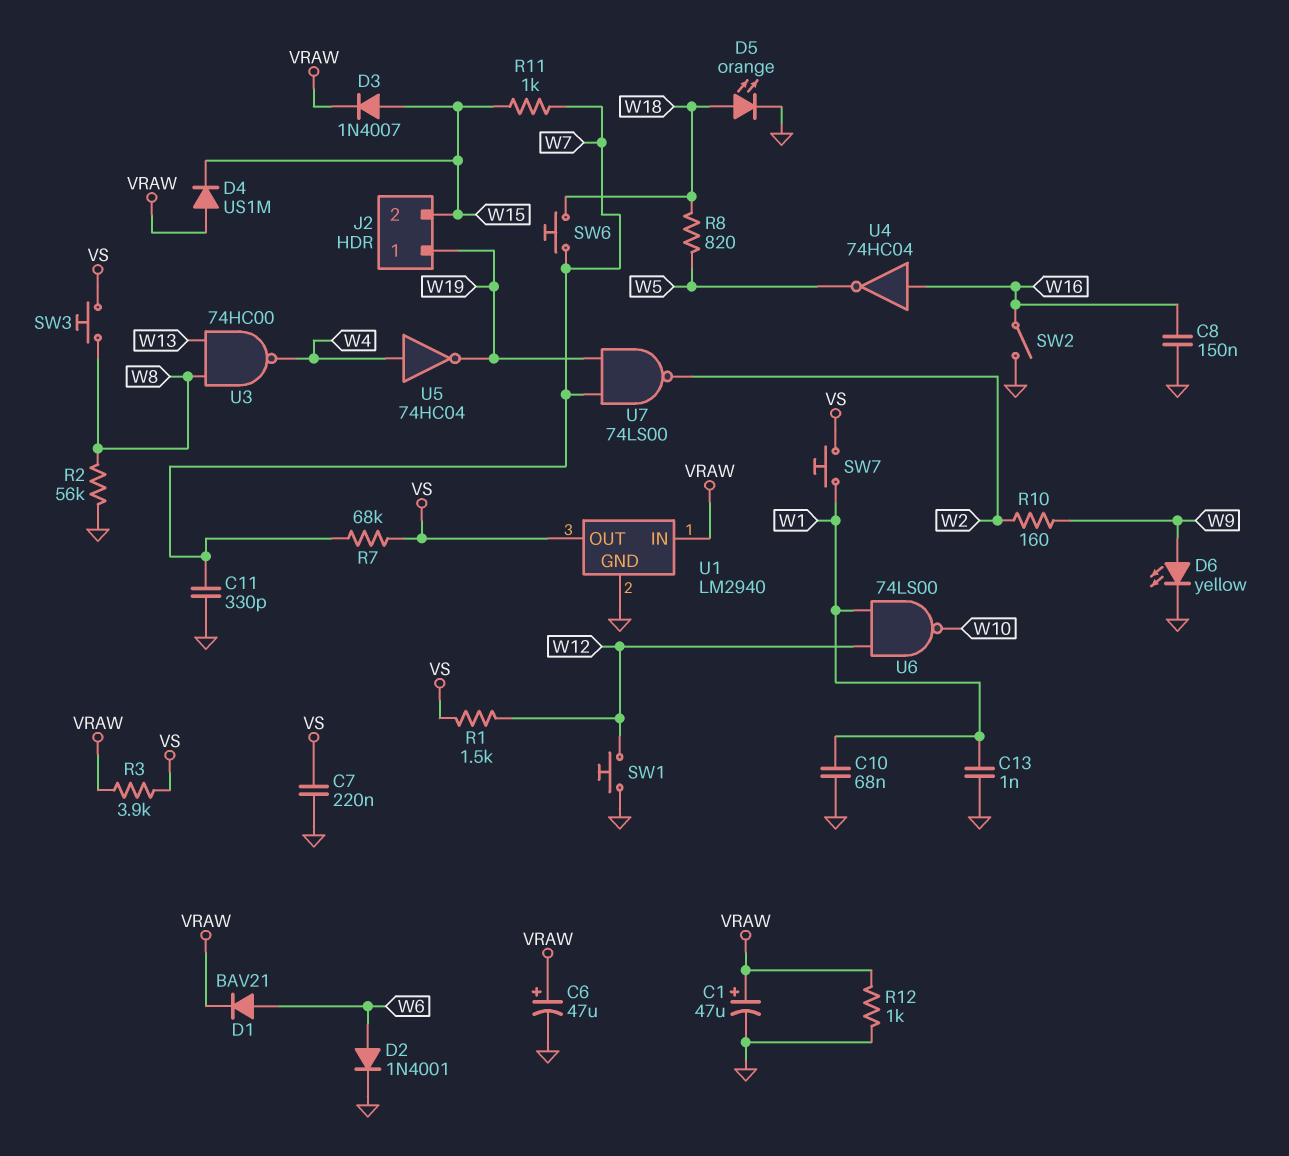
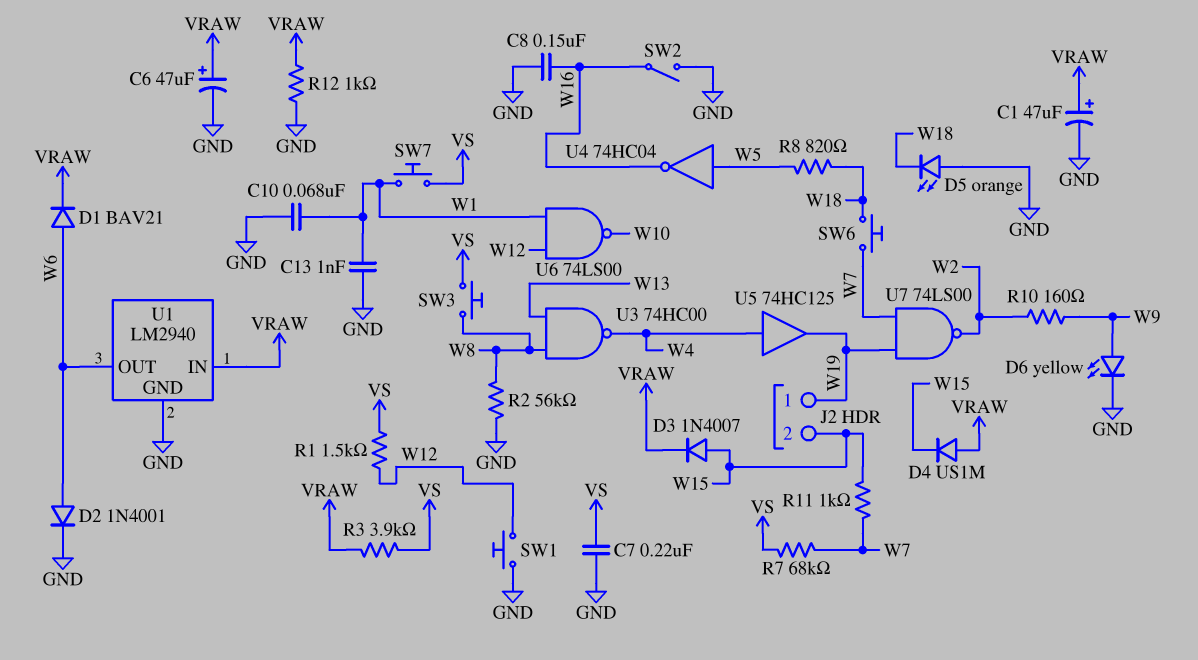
C11: 330pF (GND, W7) -> none
D5: LED orange (A W18, K GND) -> LED orange (A GND, K W18)
U1 pin OUT: VS -> W6
U4: NOT 74HC04 (in W16, out W5) -> NOT 74HC04 (in W5, out W16)
U5: NOT 74HC04 (in W4, out W19) -> buffer 74HC125 (in W4, out W19)

